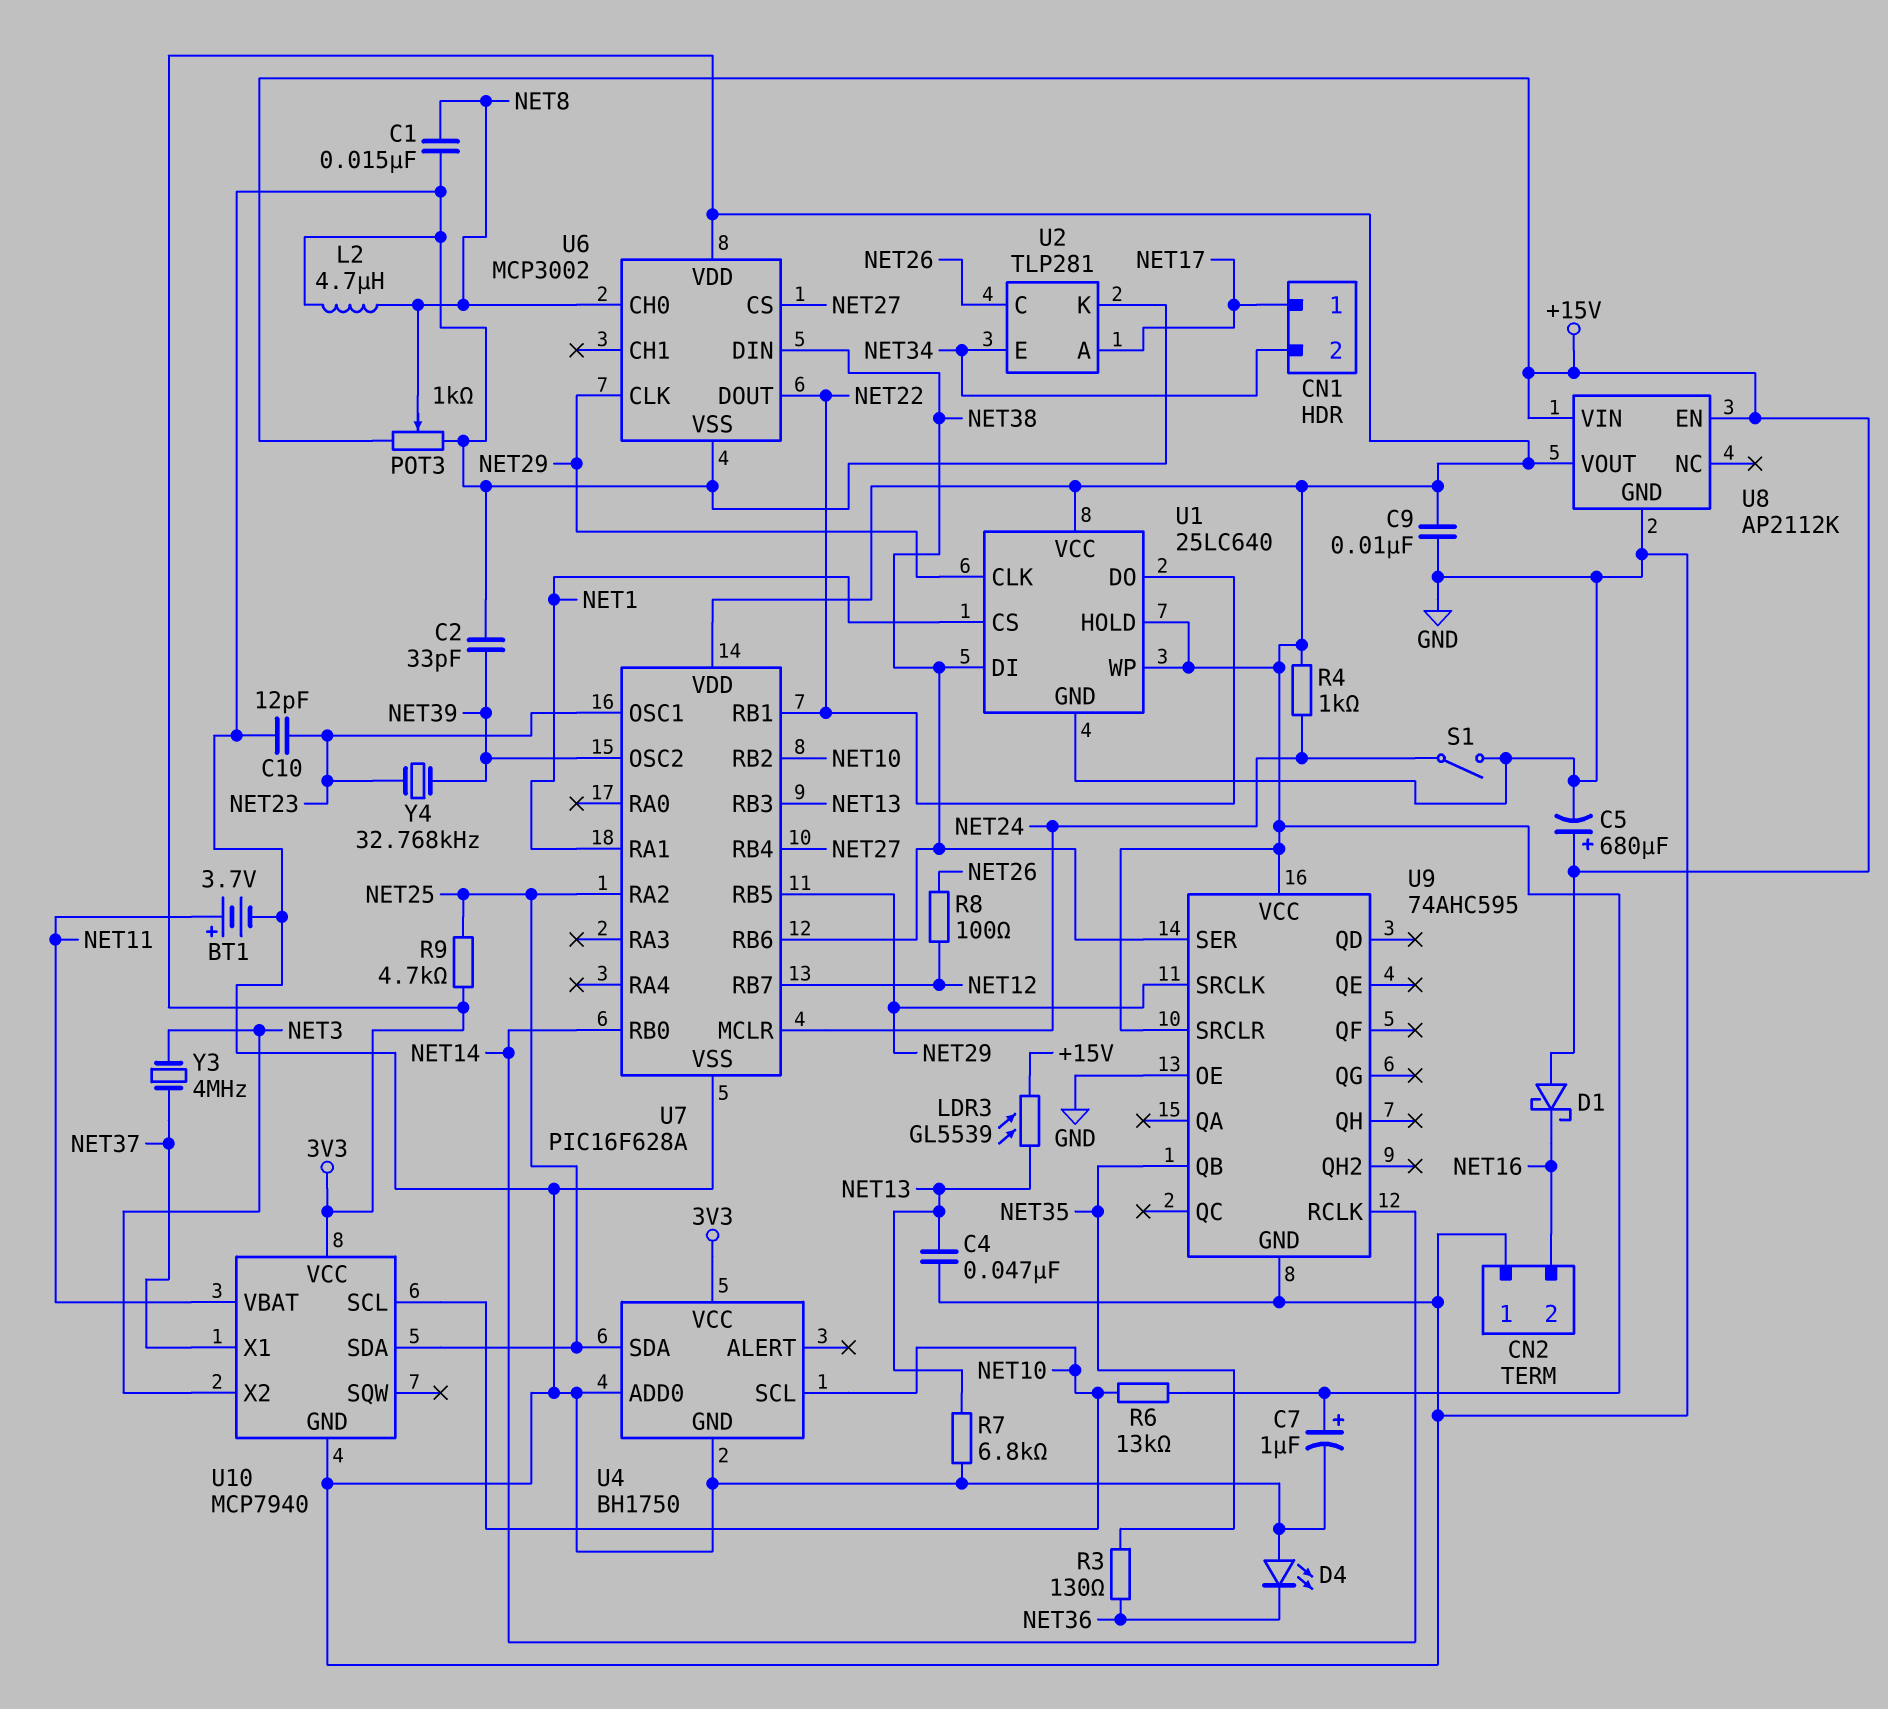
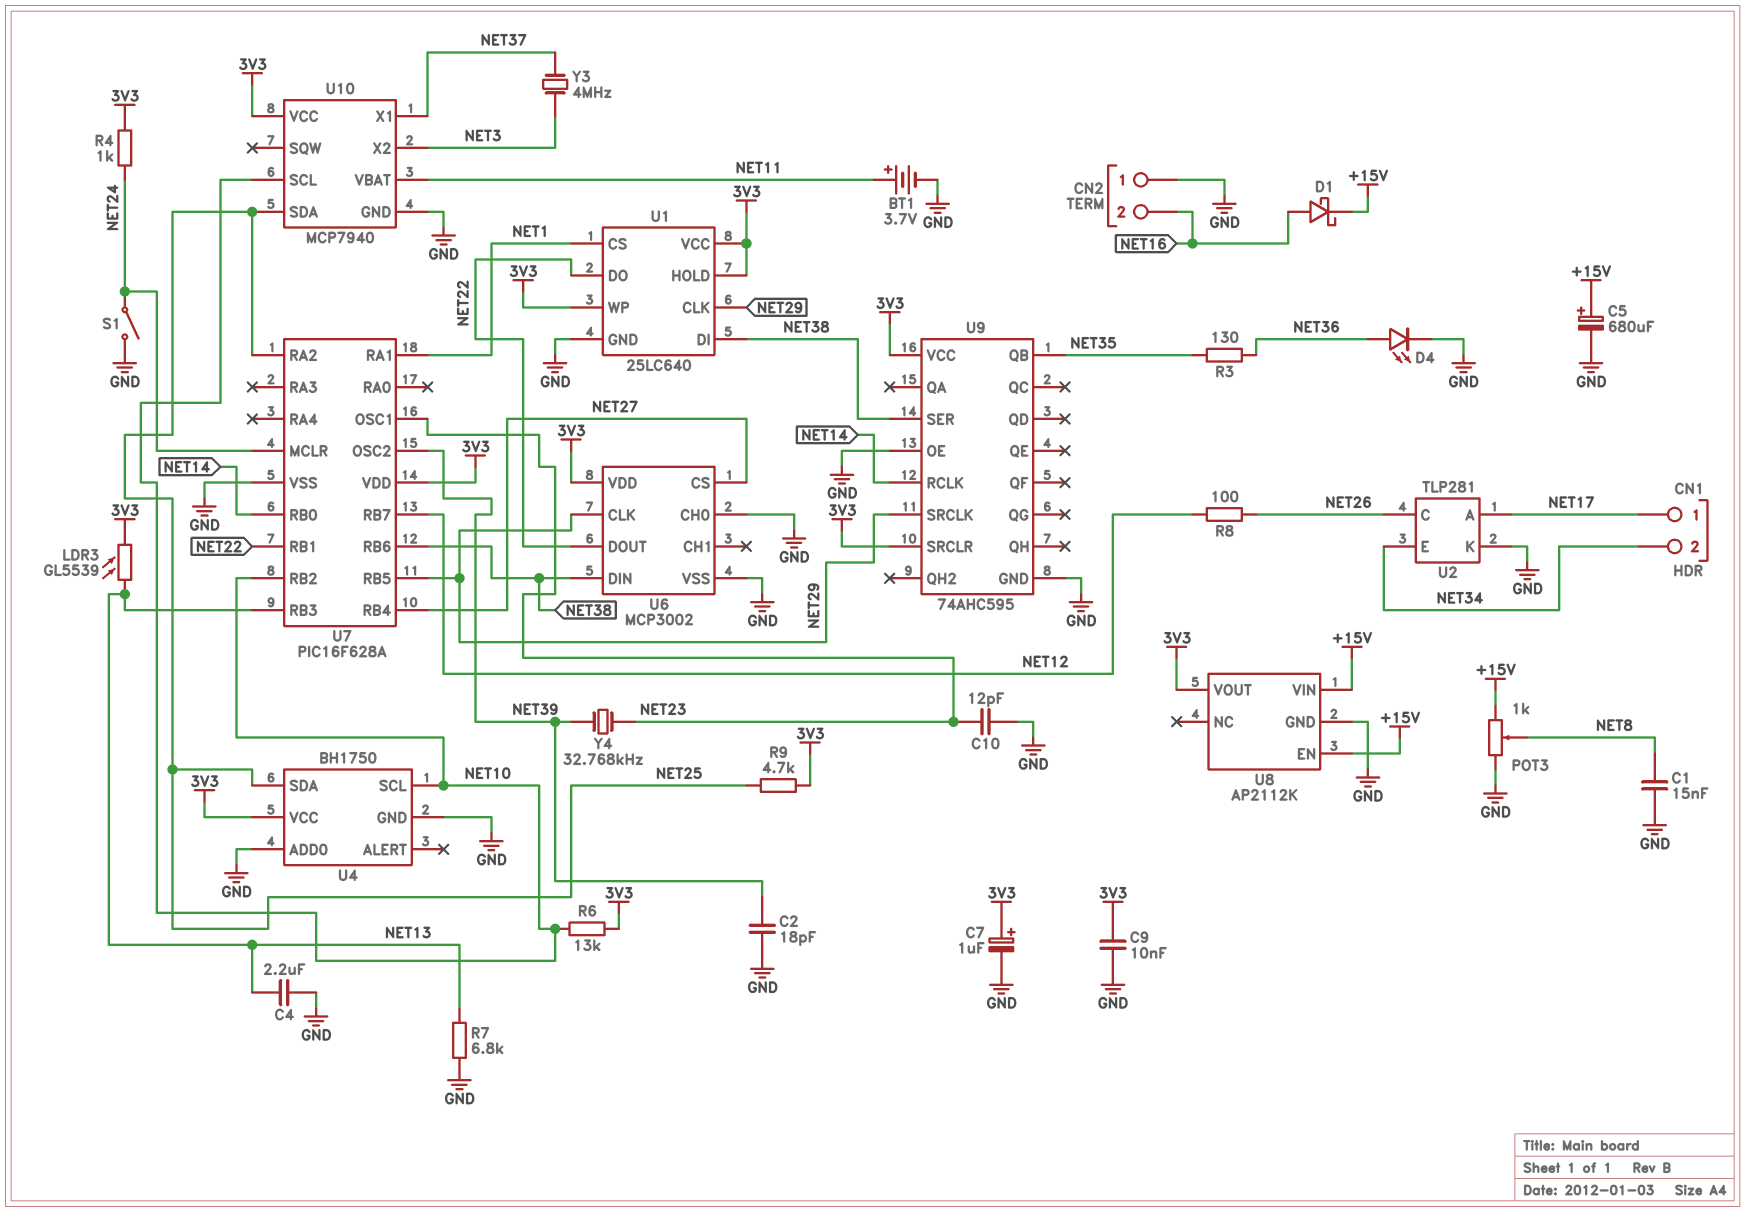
C2: 33pF (GND, NET39) -> 18pF (GND, NET39)
C4: 47nF (GND, NET13) -> 2.2uF (GND, NET13)
D1: schottky (A +15V, K NET16) -> schottky (A NET16, K +15V)
D4: LED (A GND, K NET36) -> LED (A NET36, K GND)
L2: 4.7uH (GND, NET8) -> none
LDR3: GL5539 (+15V, NET13) -> GL5539 (3V3, NET13)
U6 pin CH0: NET8 -> GND

